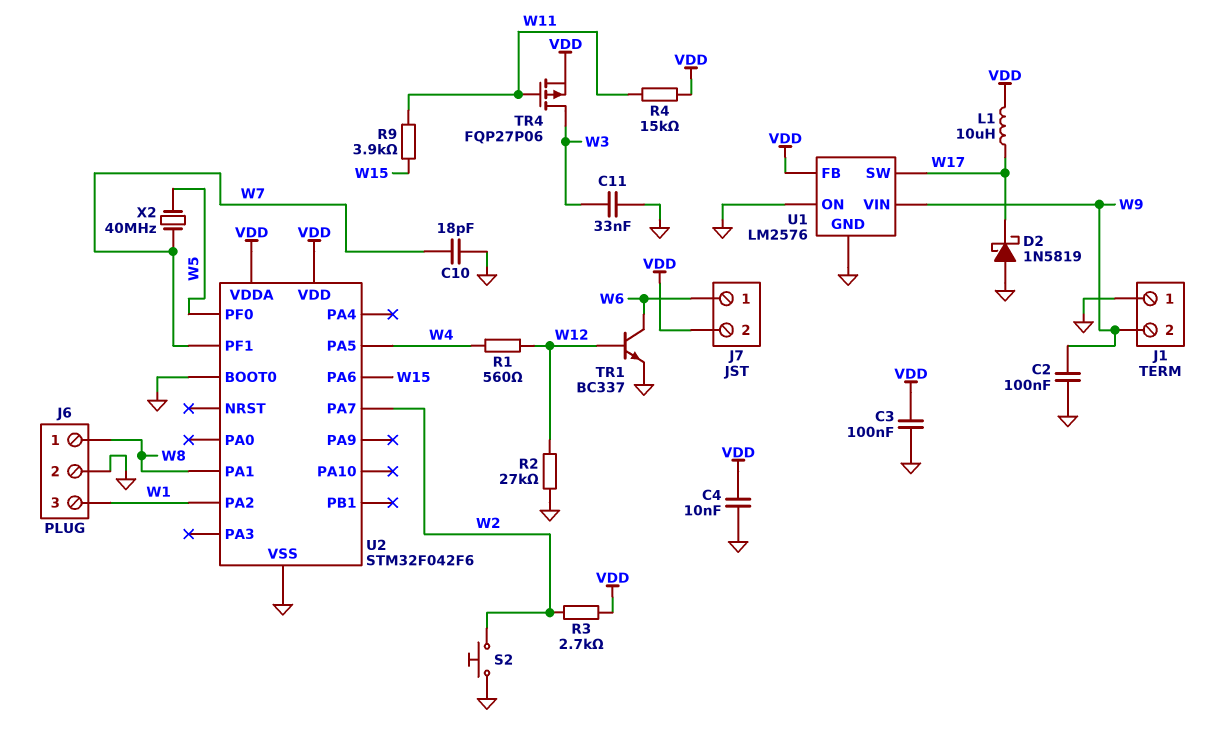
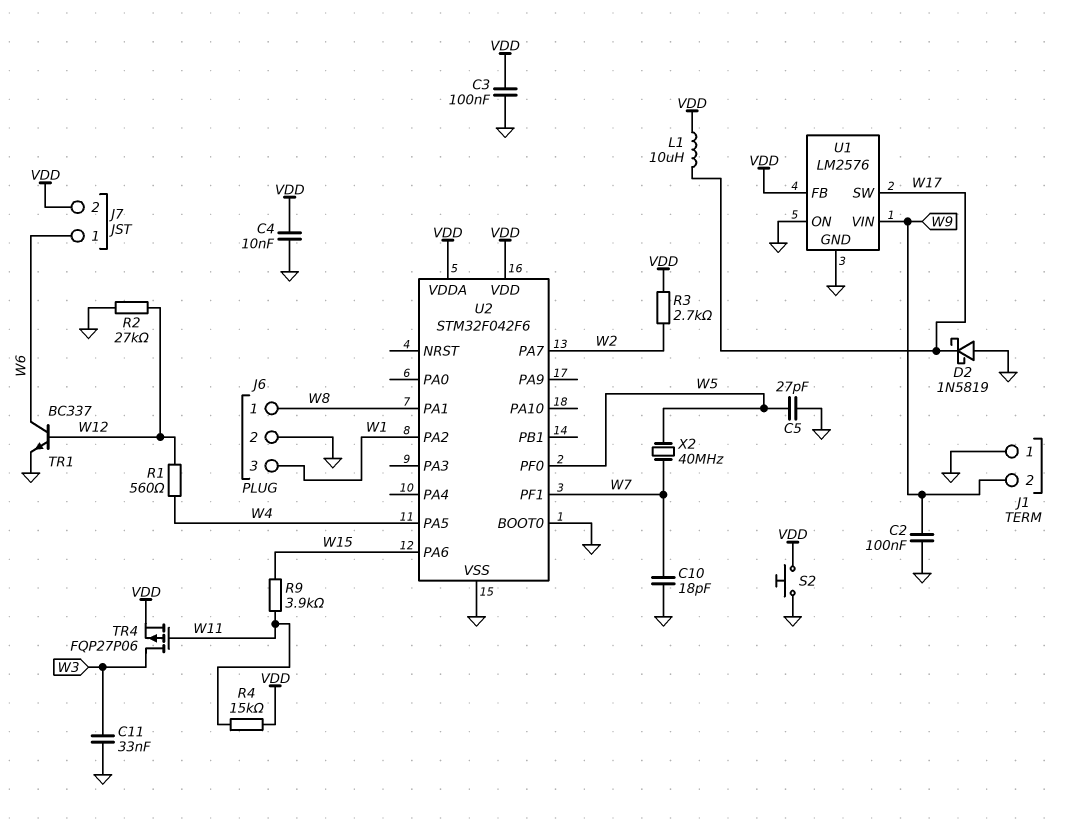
C5: none -> 27pF (GND, W5)
S2: button (GND, W2) -> button (GND, VDD)

